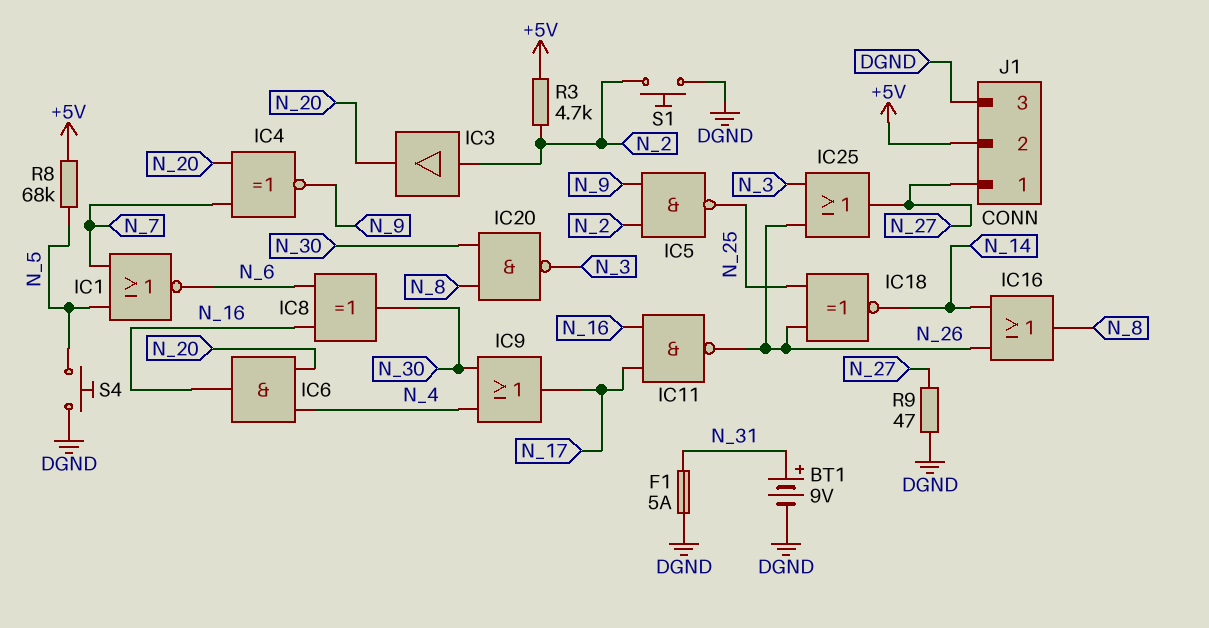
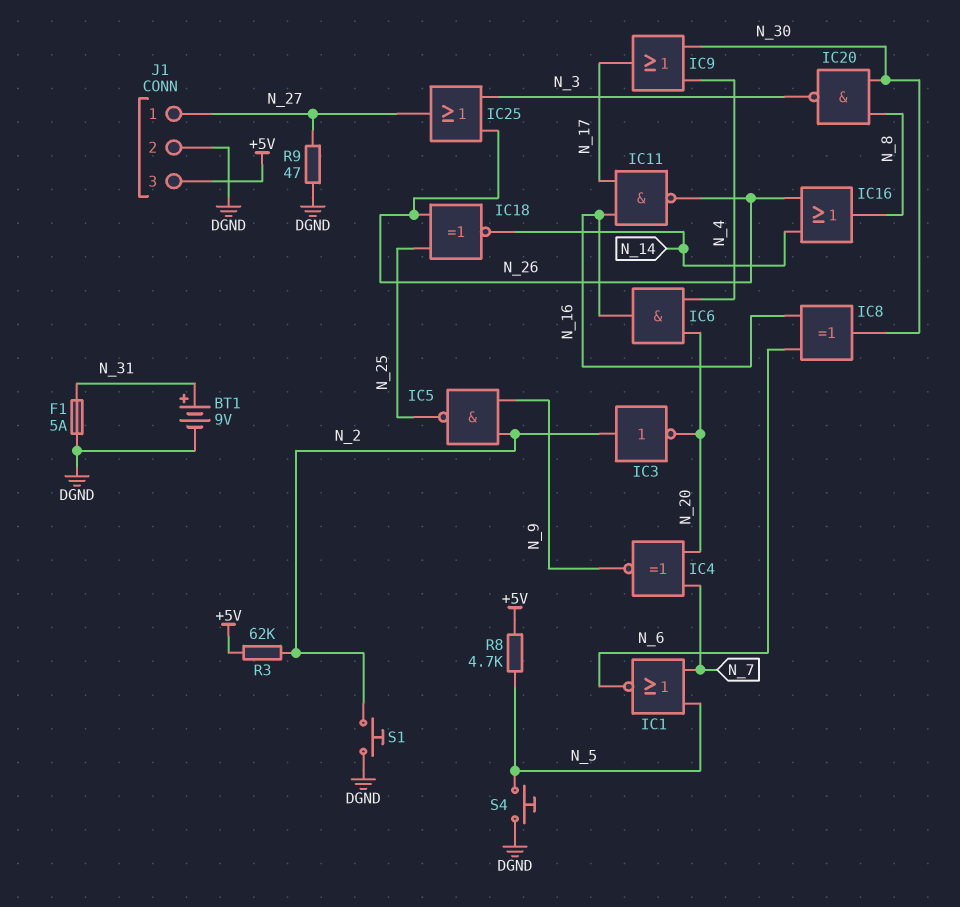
IC3: buffer (in N_2, out N_20) -> NOT (in N_2, out N_20)
J1 pin 2: +5V -> DGND
J1 pin 3: DGND -> +5V
R3: 4.7k (+5V, N_2) -> 62k (+5V, N_2)
R8: 68k (+5V, N_5) -> 4.7k (+5V, N_5)

